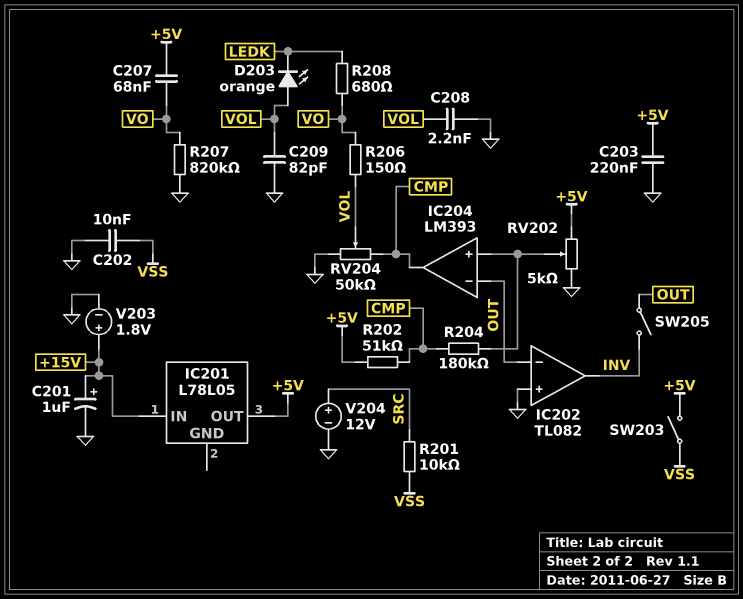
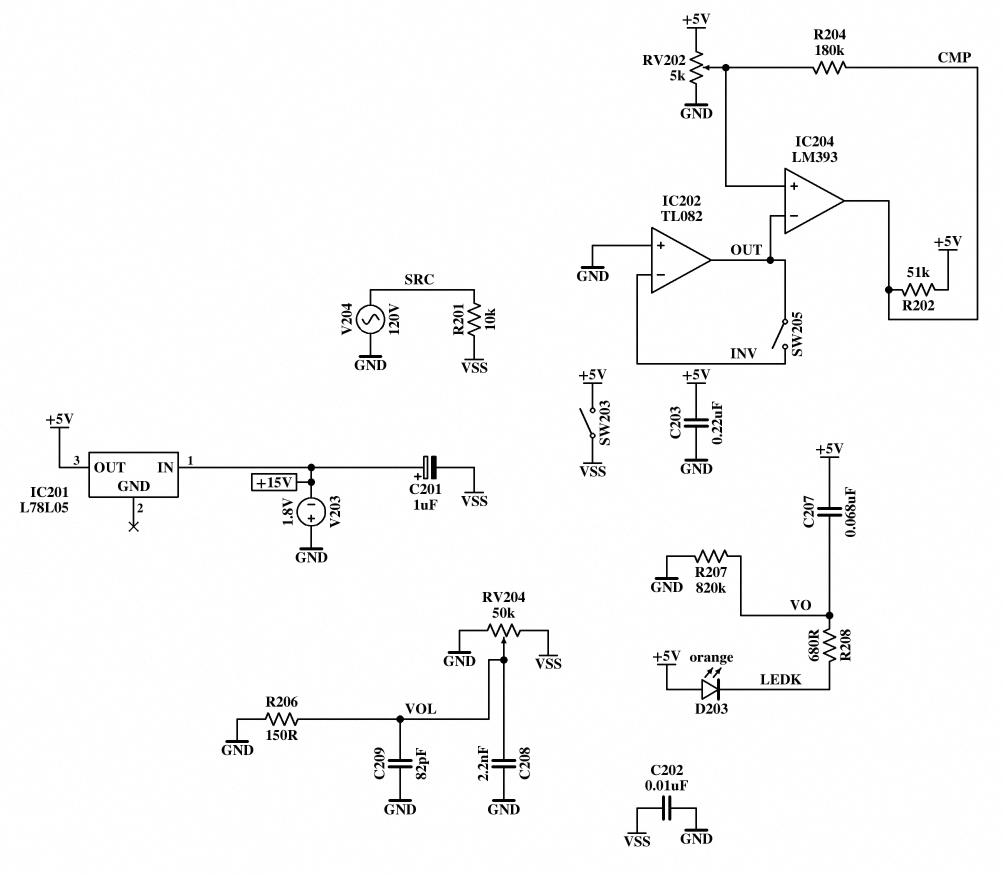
C201: 1uF (plus +15V, minus GND) -> 1uF (plus +15V, minus VSS)
D203: LED orange (A VOL, K LEDK) -> LED orange (A +5V, K LEDK)
IC202 pin in-: OUT -> INV
IC202 pin out: INV -> OUT
R206: 150 (VO, VOL) -> 150 (GND, VOL)
RV204: 50k (CMP, GND, wiper VOL) -> 50k (GND, VSS, wiper VOL)
V203: 1.8V (plus +15V, minus GND) -> 1.8V (plus GND, minus +15V)
V204: 12V (plus SRC, minus GND) -> AC 120V (GND, SRC)

